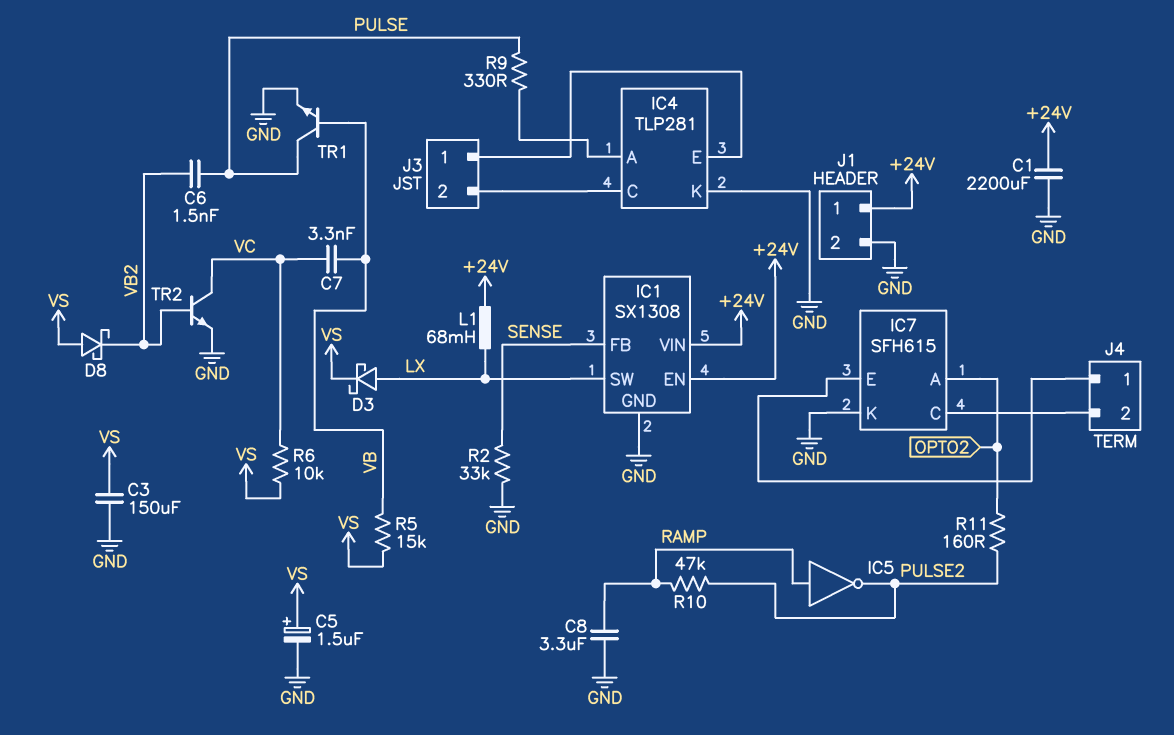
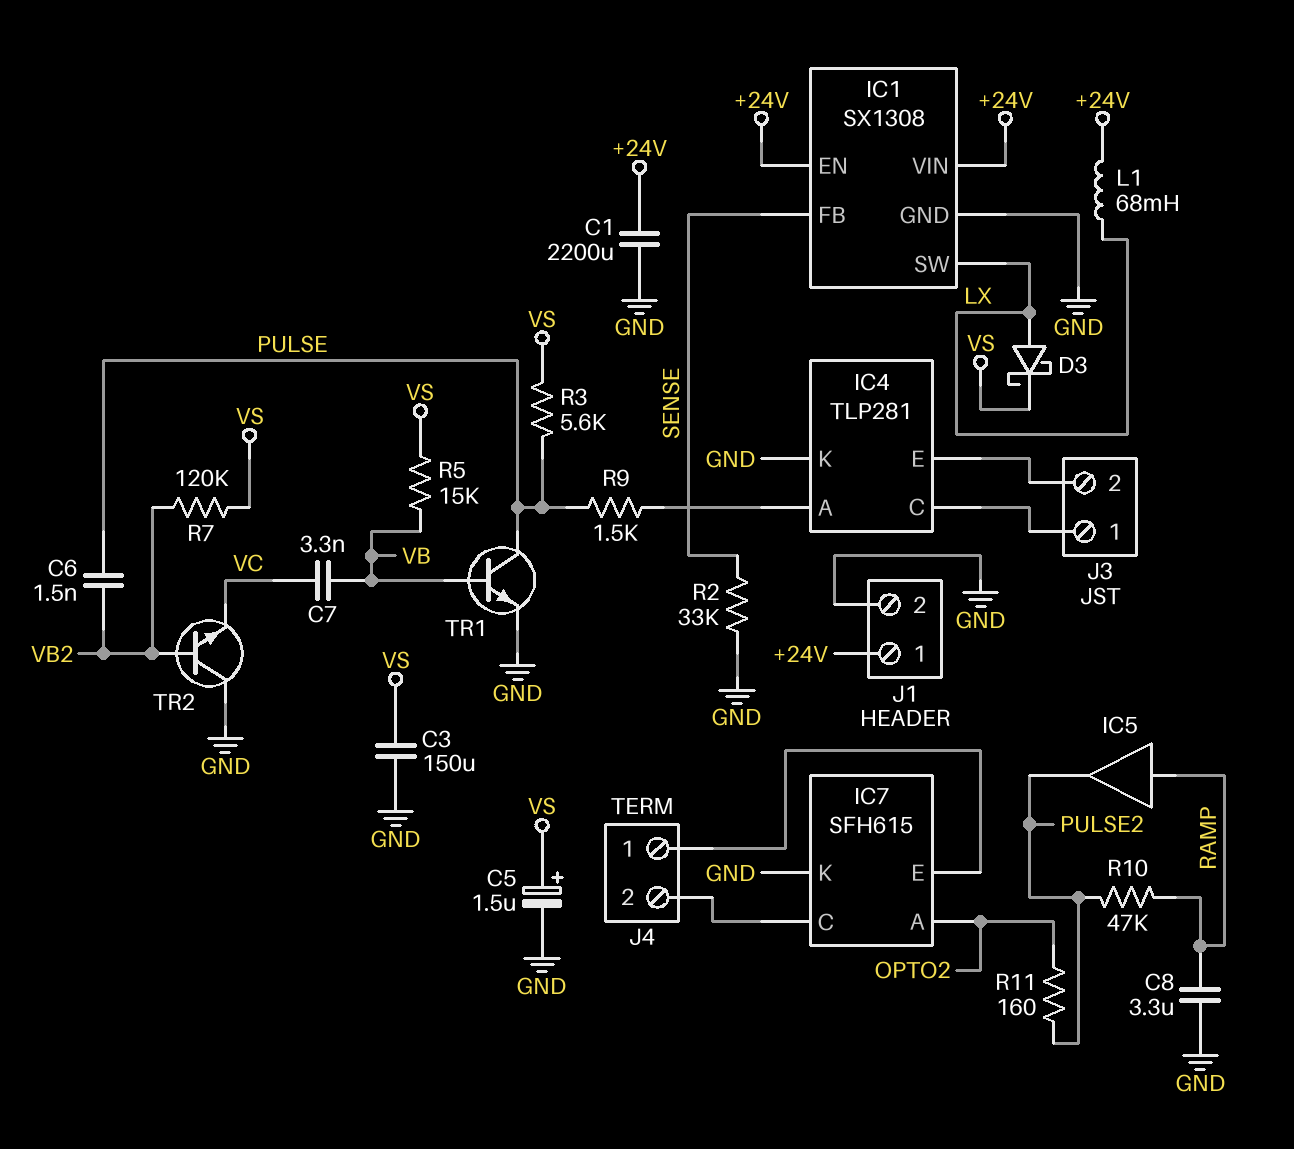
D8: schottky (A VS, K VB2) -> none
IC5: NOT (in RAMP, out PULSE2) -> buffer (in RAMP, out PULSE2)
J3 pin 1: IC4/E -> IC4/C
J3 pin 2: IC4/C -> IC4/E
R3: none -> 5.6k (PULSE, VS)
R6: 10k (VC, VS) -> none
R7: none -> 120k (VB2, VS)
R9: 330 (IC4/A, PULSE) -> 1.5k (IC4/A, PULSE)
TR2: NPN (B VB2, C VC, E GND) -> NPN (B VB2, C GND, E VC)

